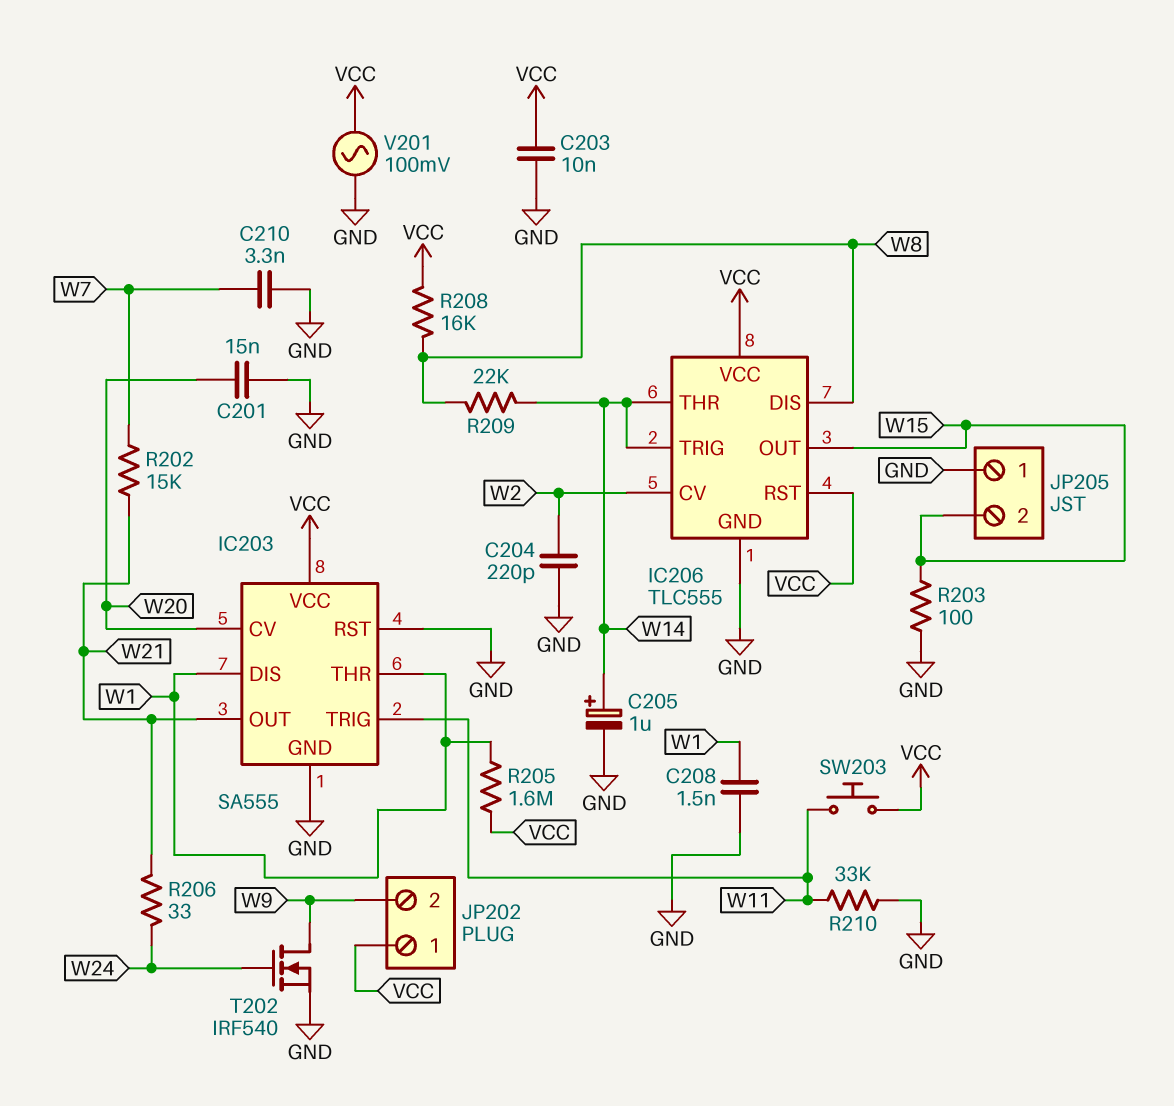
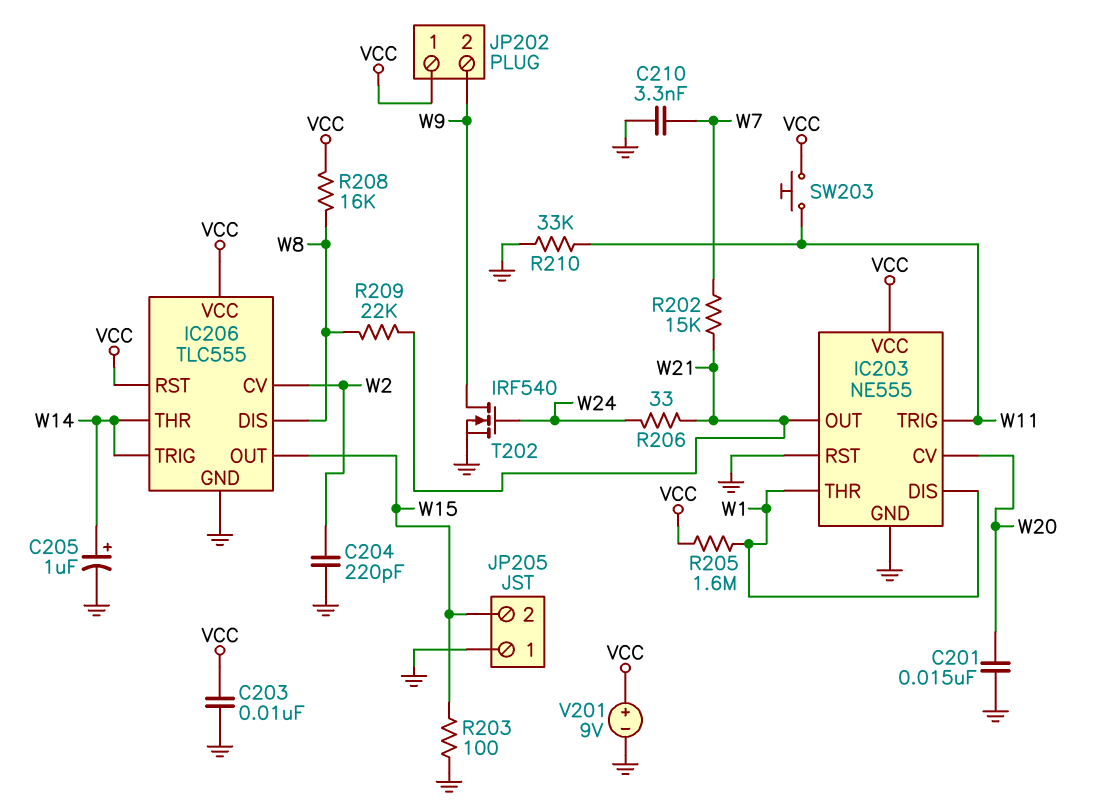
C208: 1.5nF (GND, W1) -> none
IC203: SA555 -> NE555
R209: 22k (W8, W14) -> 22k (W8, W21)
V201: AC 100mV (GND, VCC) -> 9V (plus VCC, minus GND)

